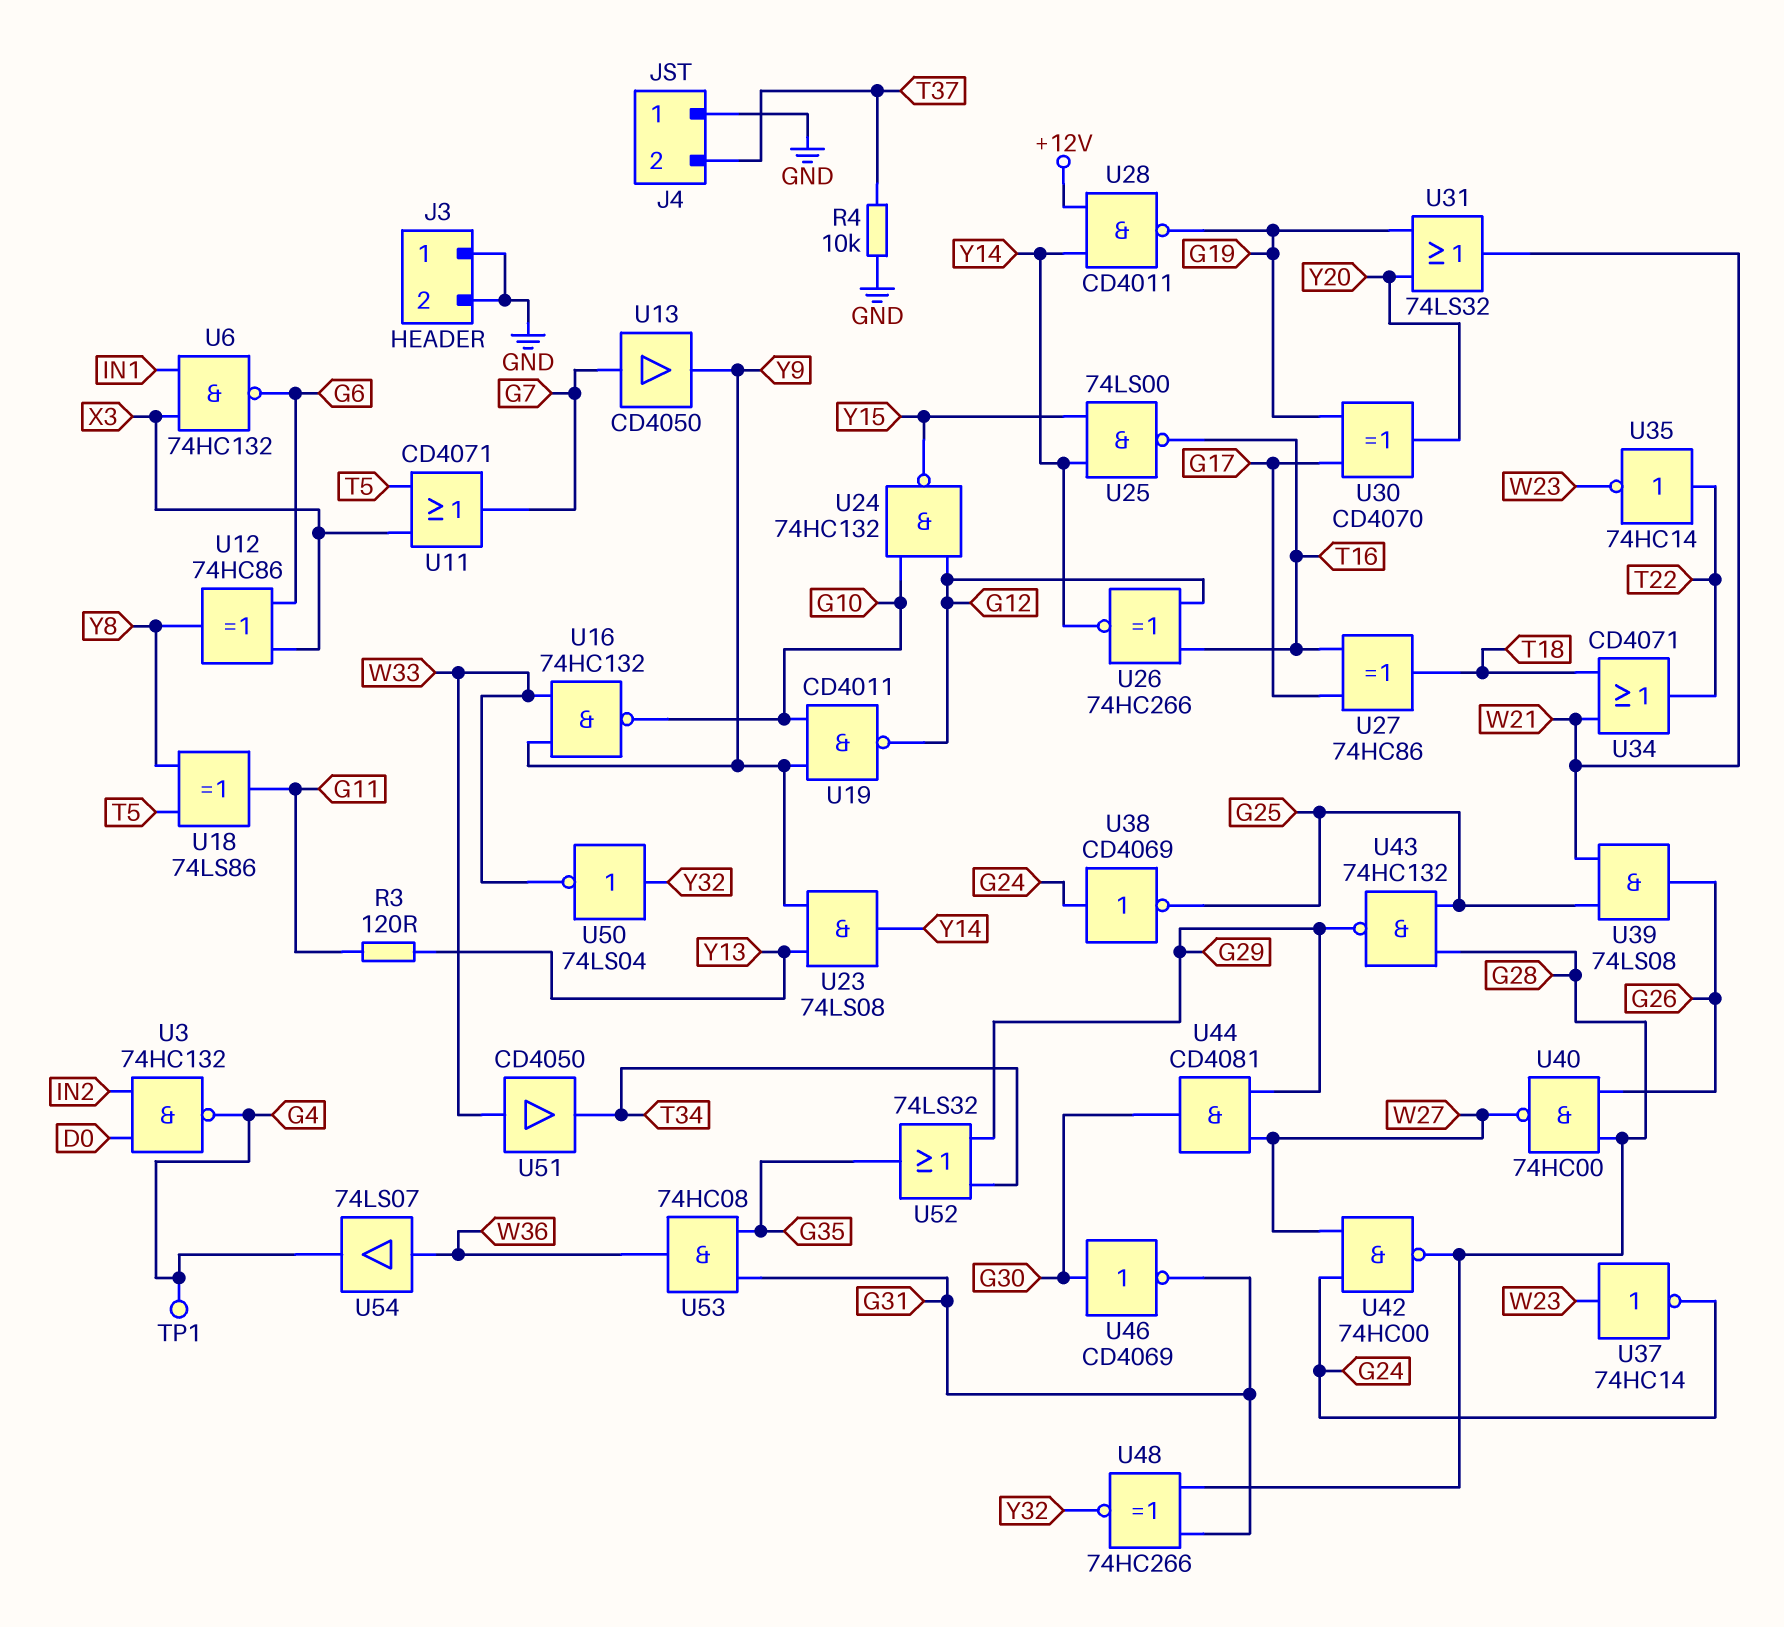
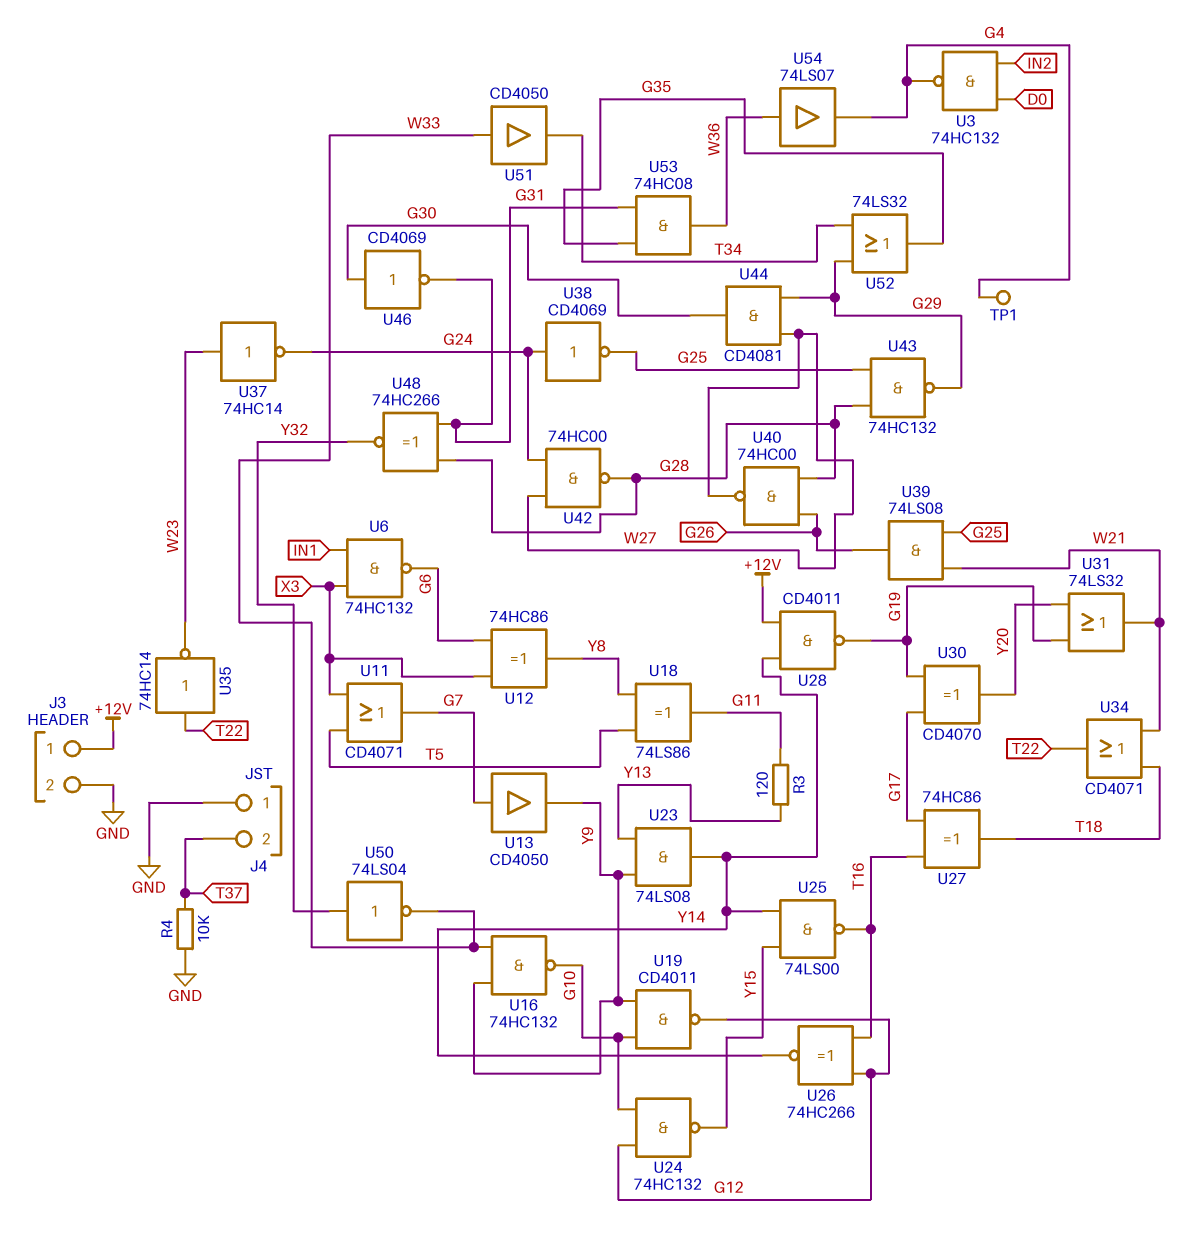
J3 pin 1: GND -> +12V

